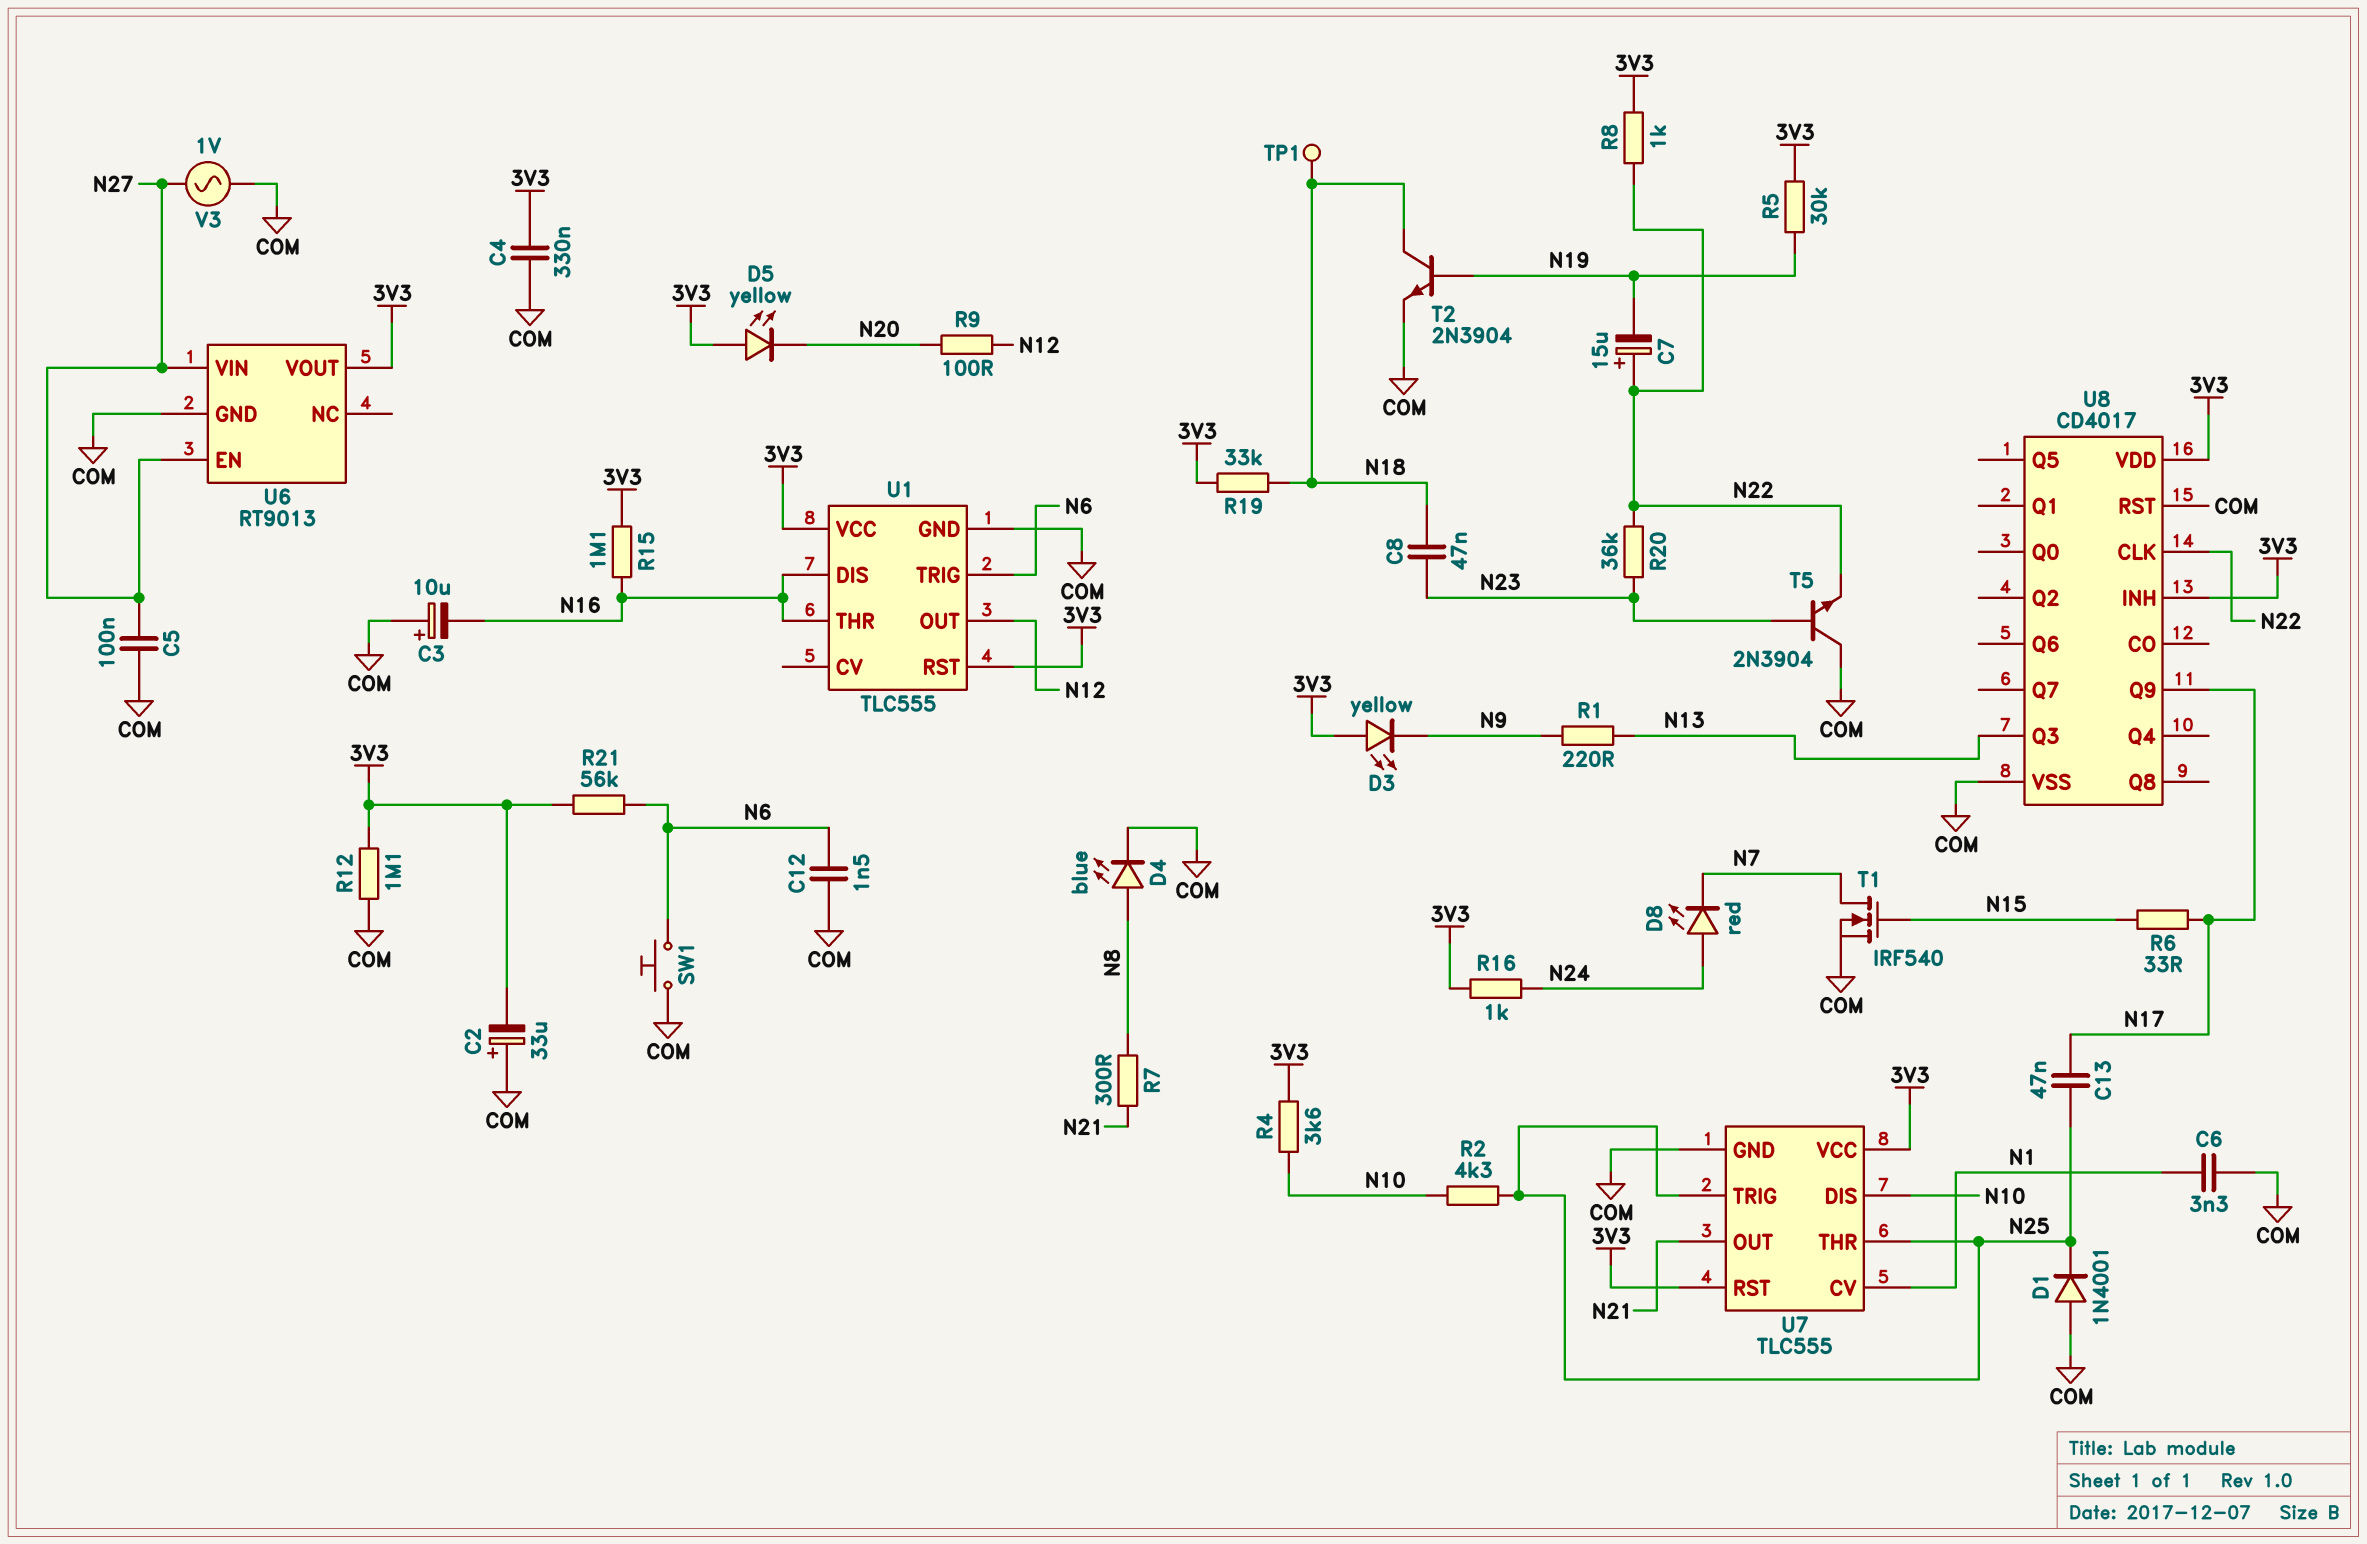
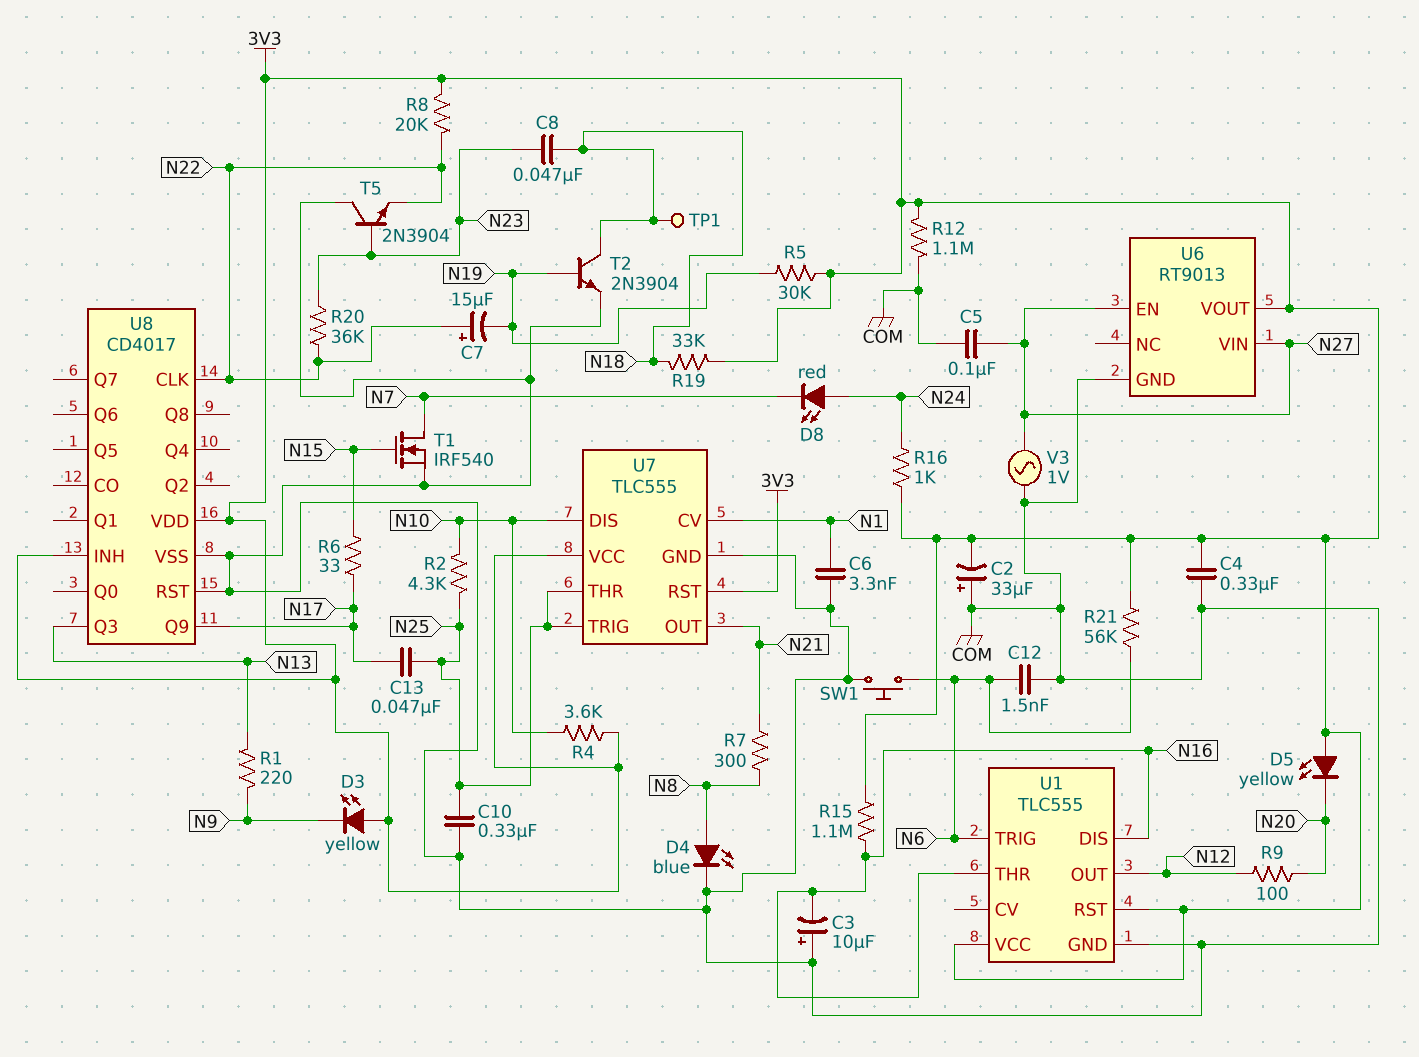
C10: none -> 330nF (COM, N25)
D1: diode 1N4001 (A COM, K N25) -> none
R8: 1k (3V3, N22) -> 20k (3V3, N22)

